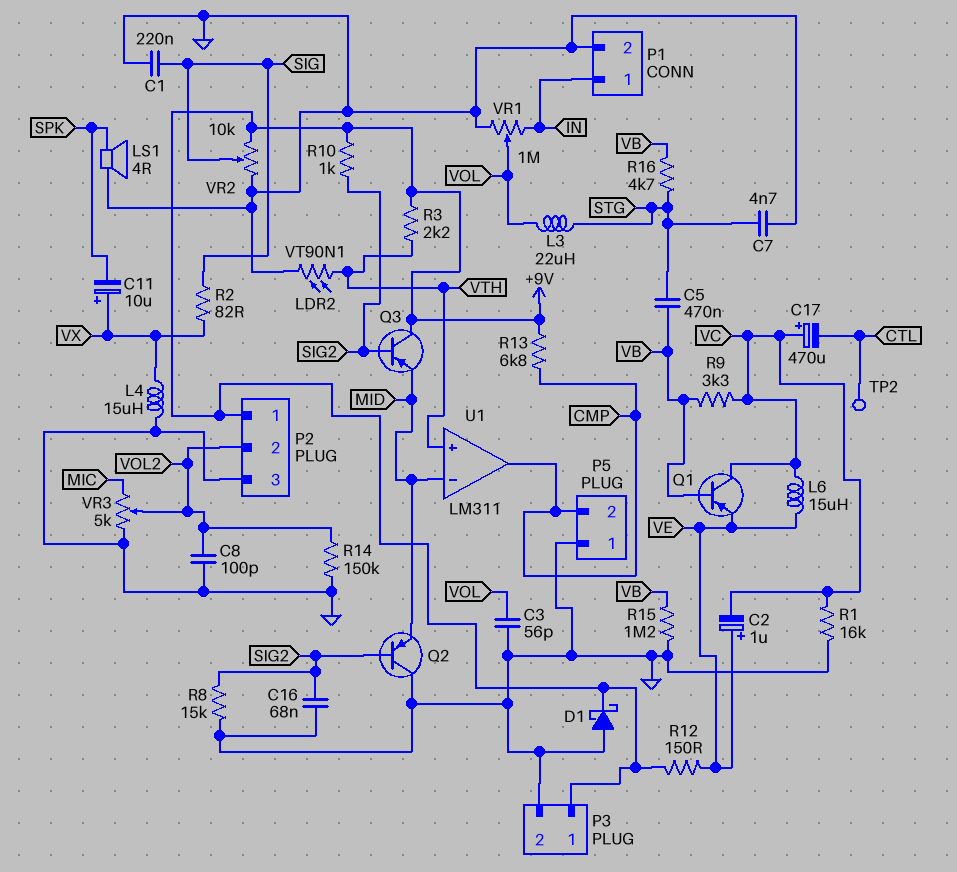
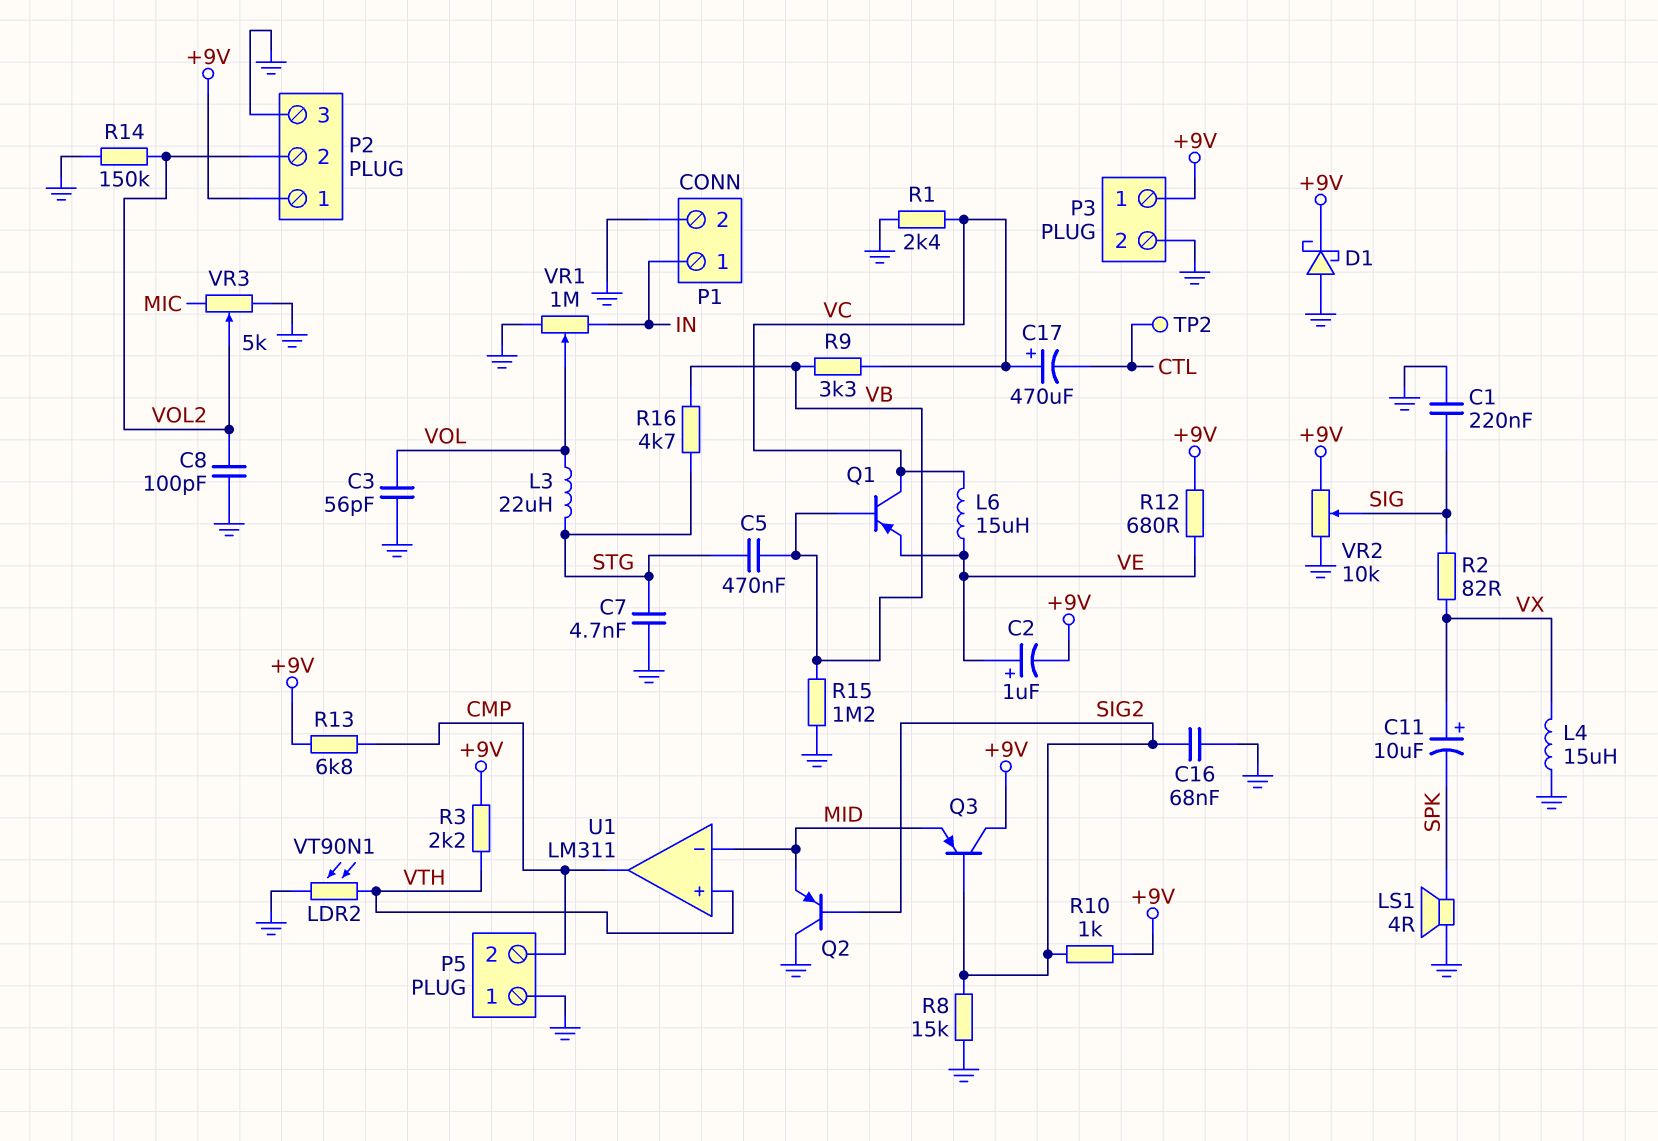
C2: 1uF (plus VE, minus VC) -> 1uF (plus VE, minus +9V)
R1: 16k (GND, VC) -> 2.4k (GND, VC)
R12: 150 (+9V, VE) -> 680 (+9V, VE)

